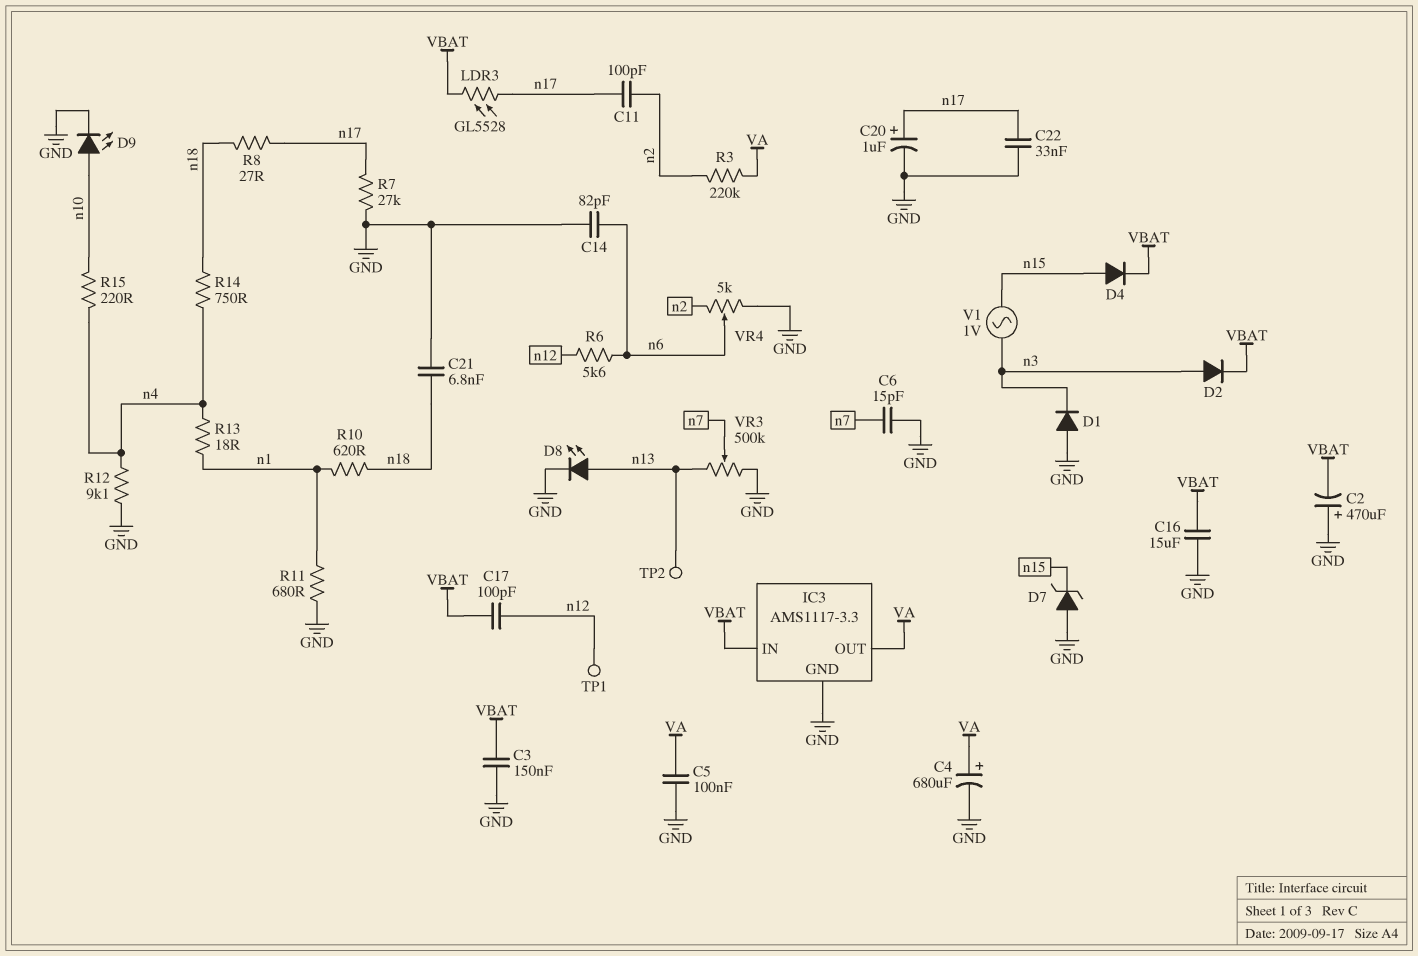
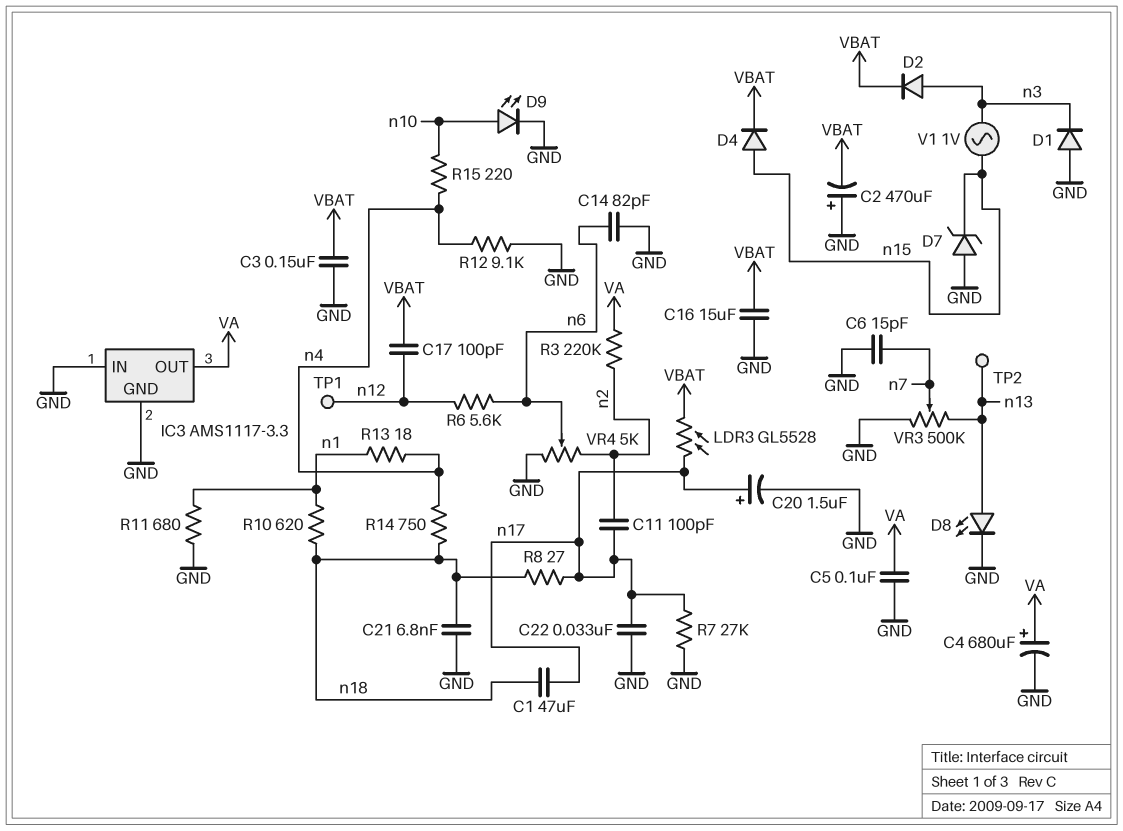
C1: none -> 47uF (n17, n18)
C20: 1uF (plus n17, minus GND) -> 1.5uF (plus n17, minus GND)
IC3 pin IN: VBAT -> GND

